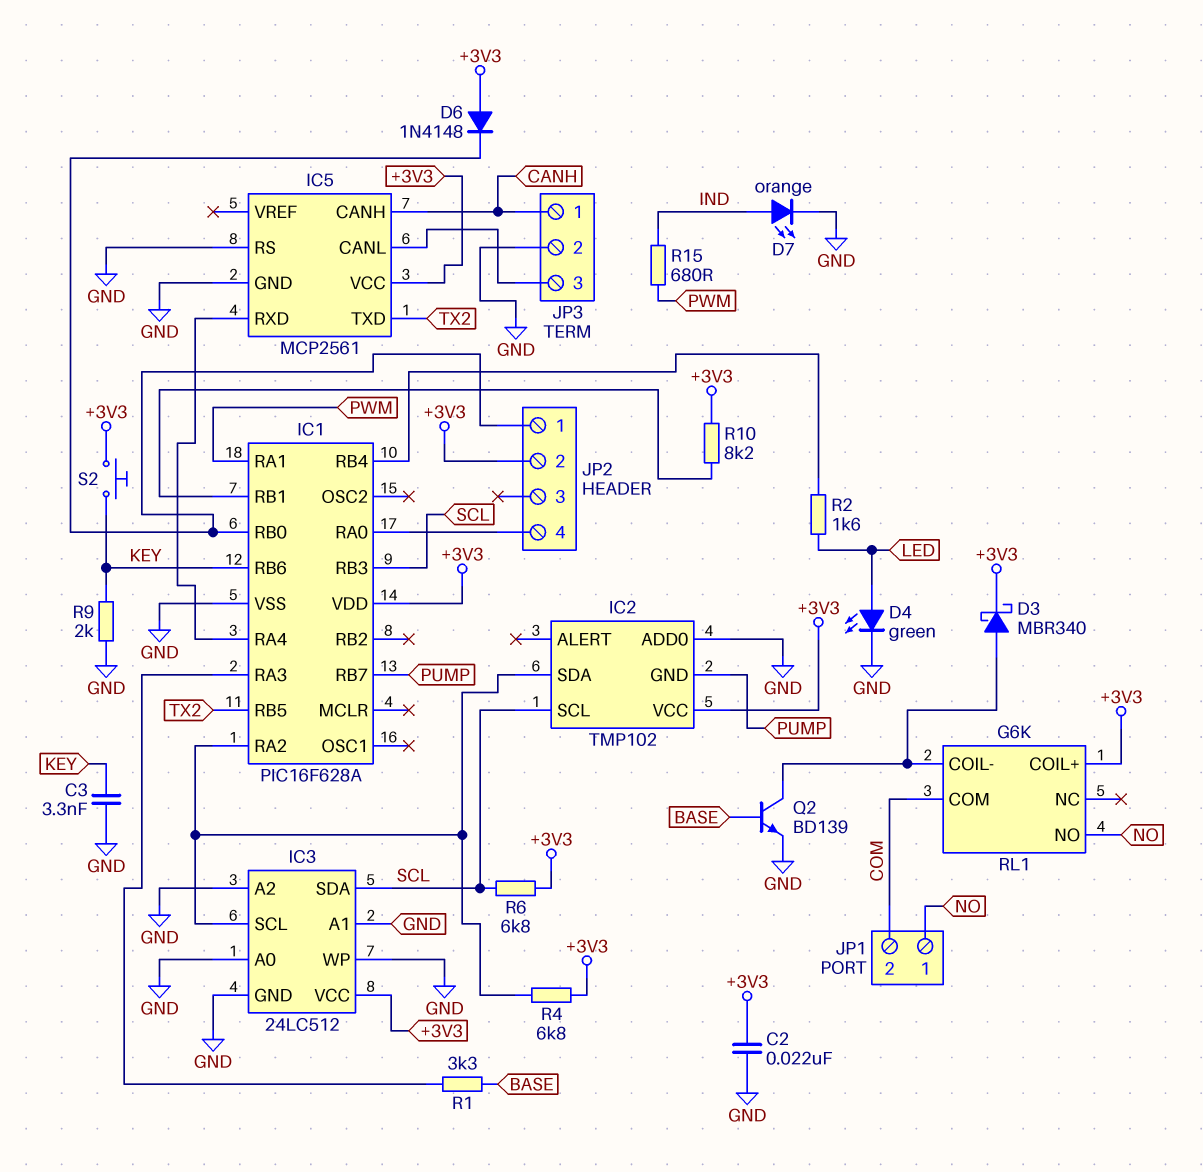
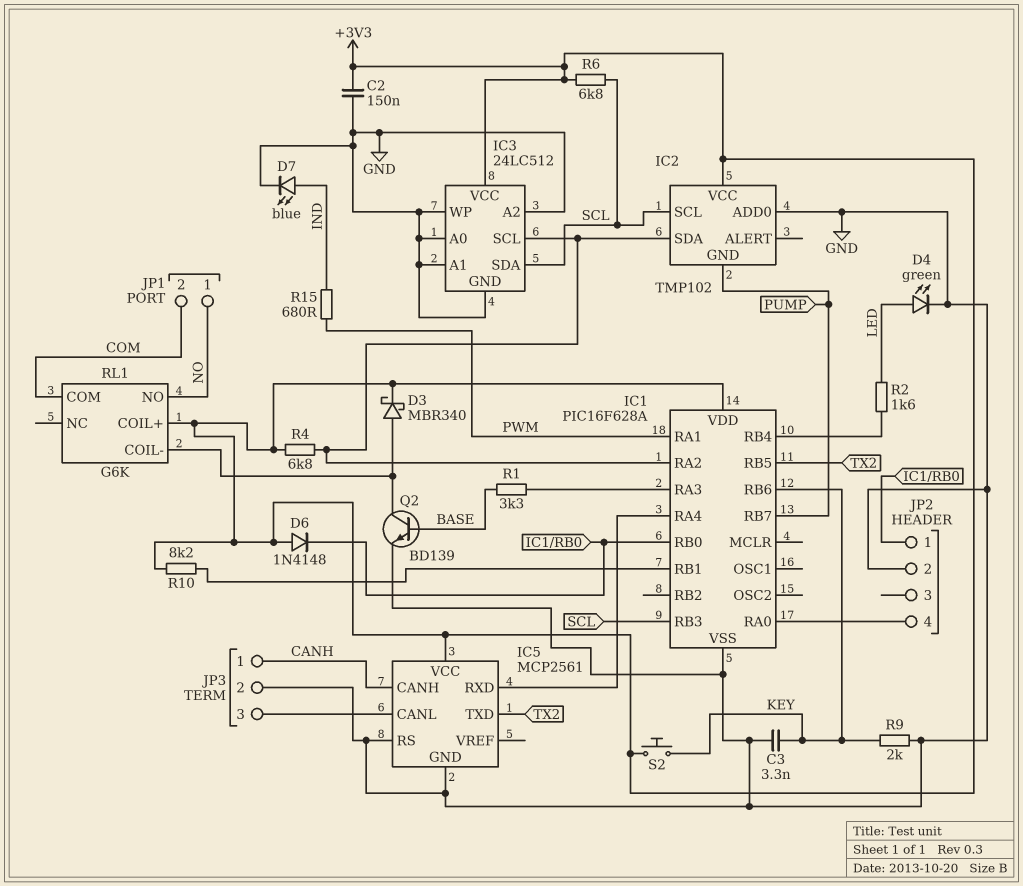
C2: 22nF (+3V3, GND) -> 150nF (+3V3, GND)
D7: LED orange (A IND, K GND) -> LED blue (A IND, K GND)
JP2 pin 2: +3V3 -> GND

